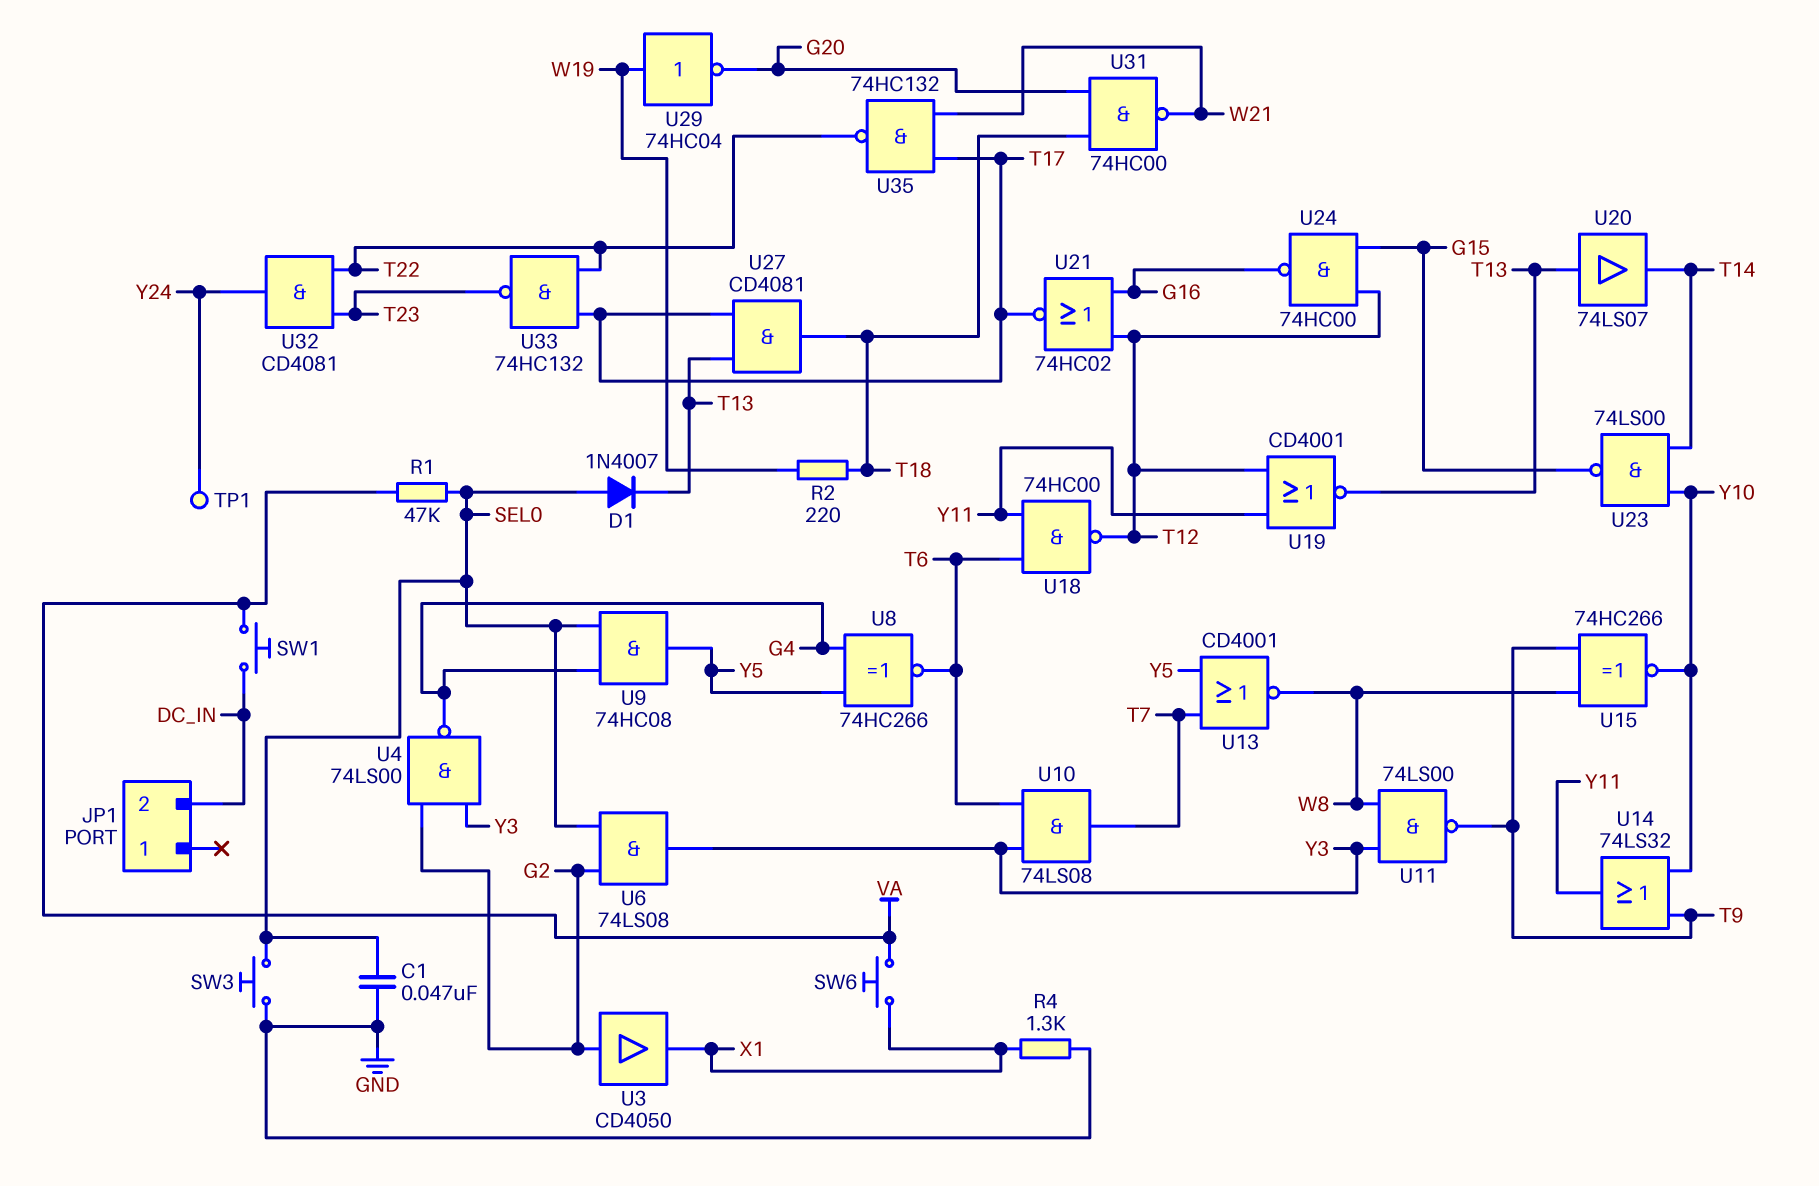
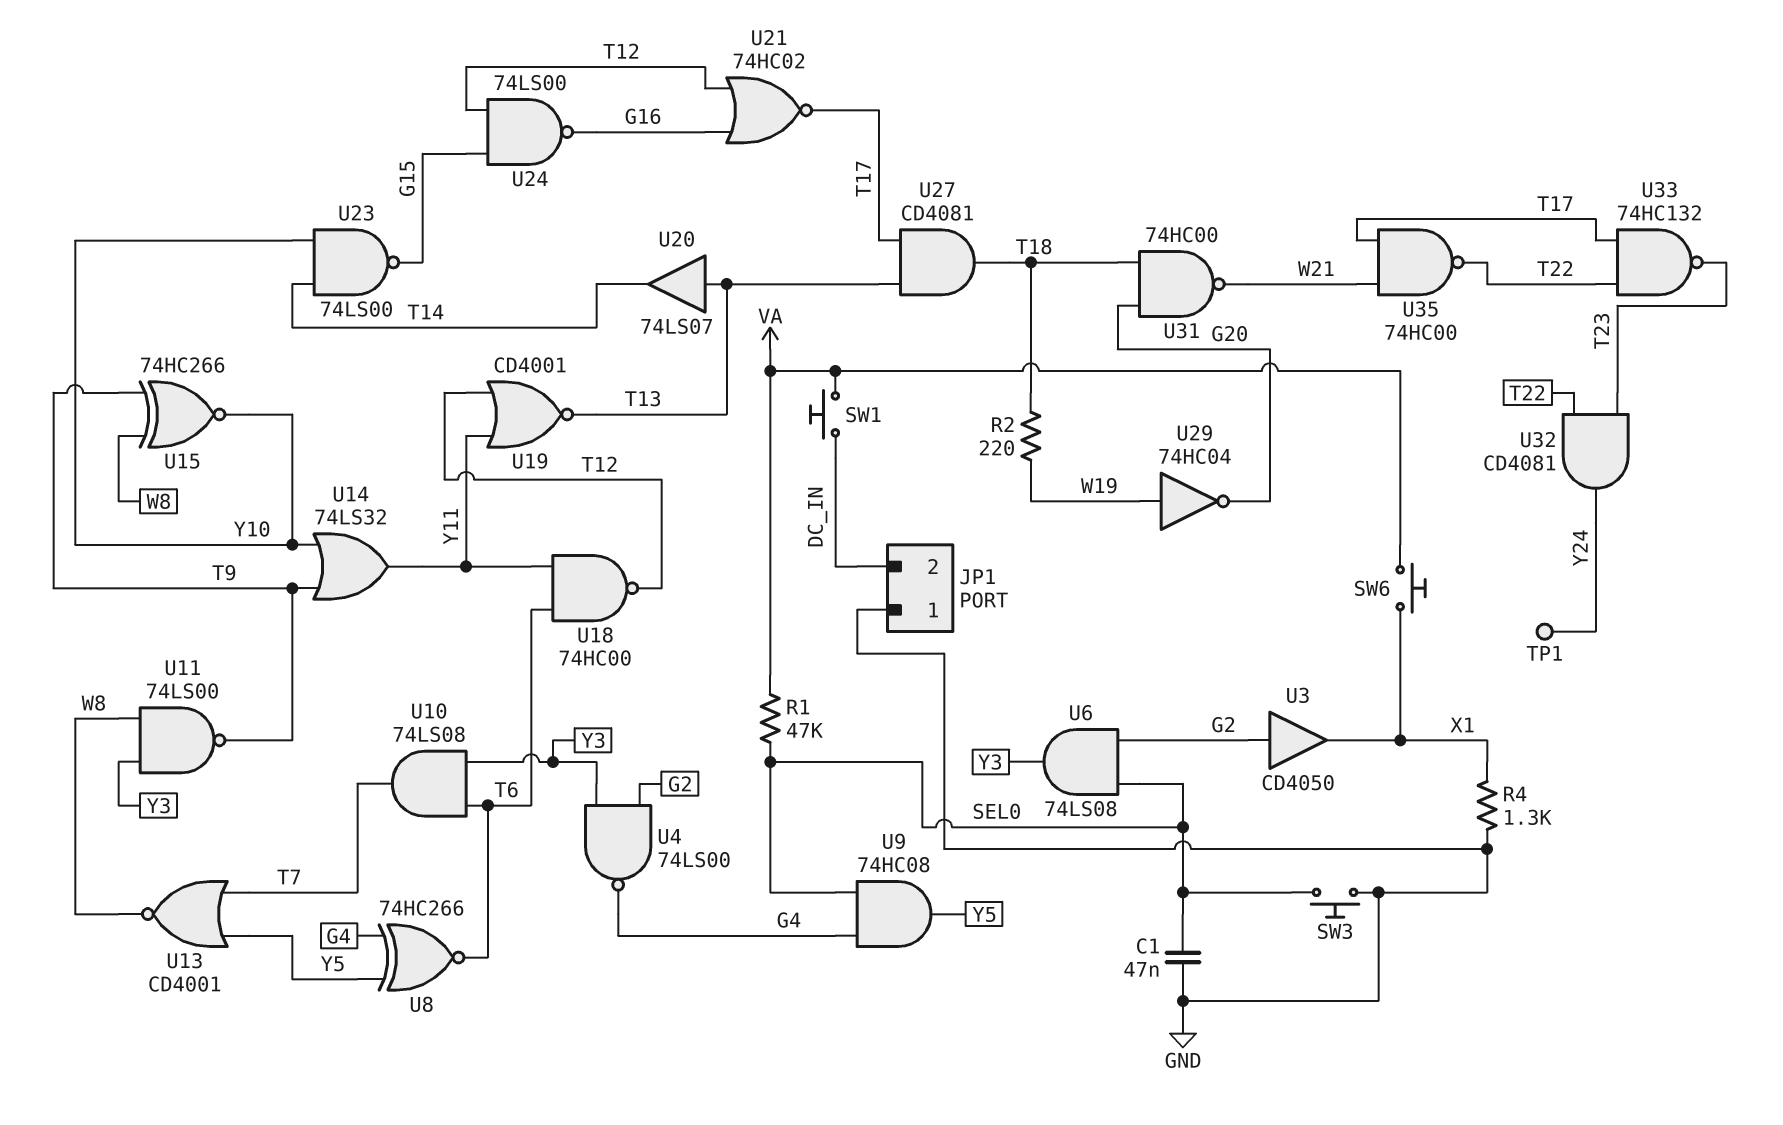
D1: diode 1N4007 (A SEL0, K T13) -> none
JP1 pin 1: none -> GND
U24: NAND 74HC00 (in G15, in T12, out G16) -> NAND 74LS00 (in G15, in T12, out G16)
U35: NAND 74HC132 (in T17, in W21, out T22) -> NAND 74HC00 (in T17, in W21, out T22)

